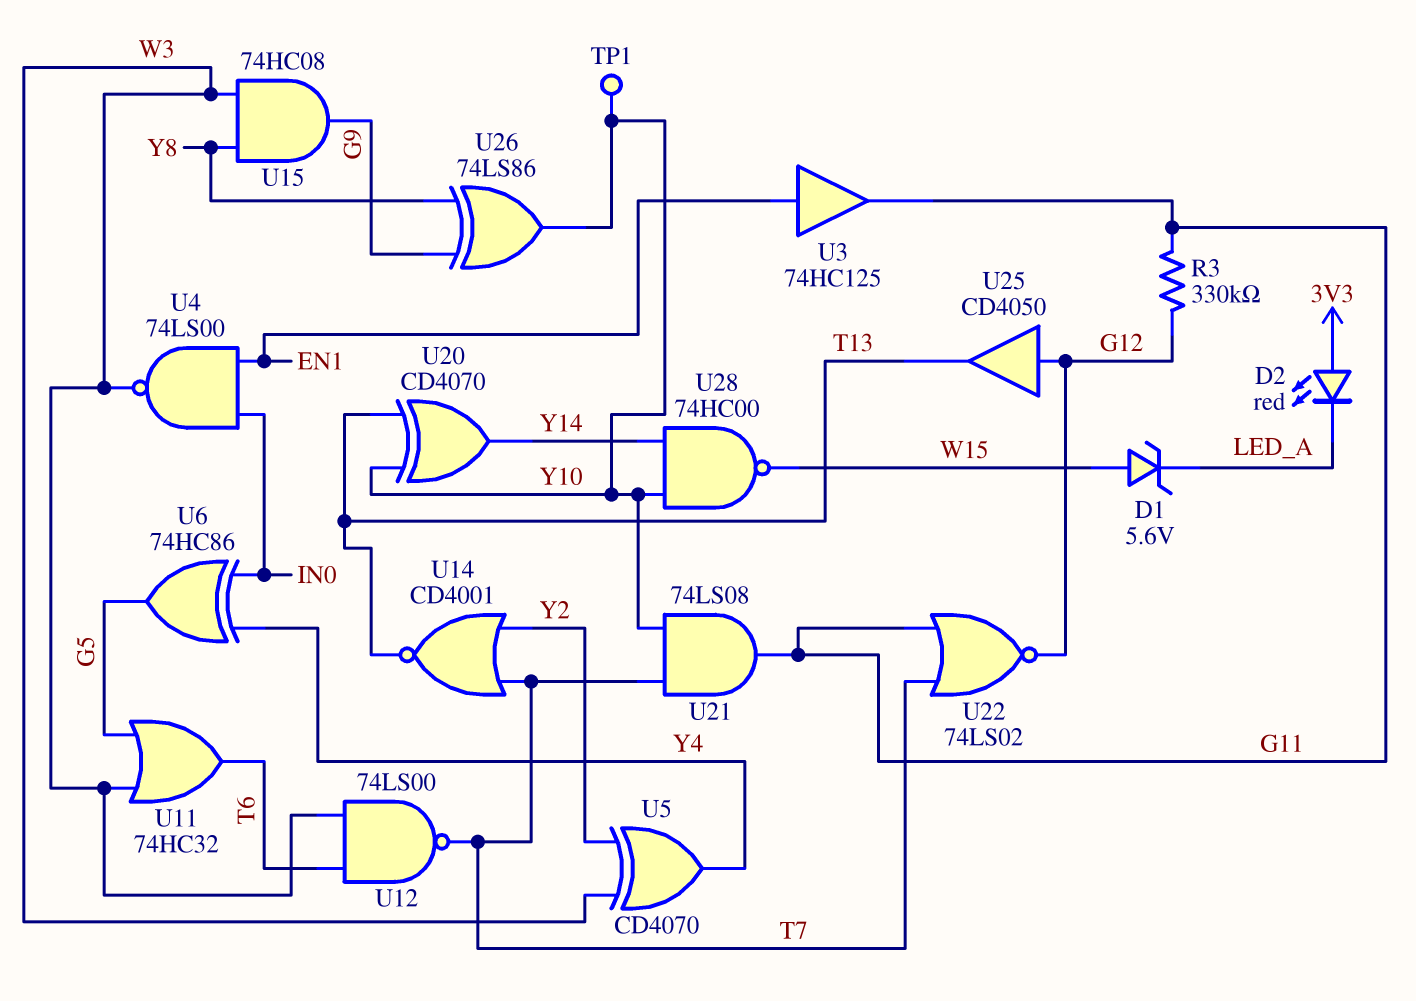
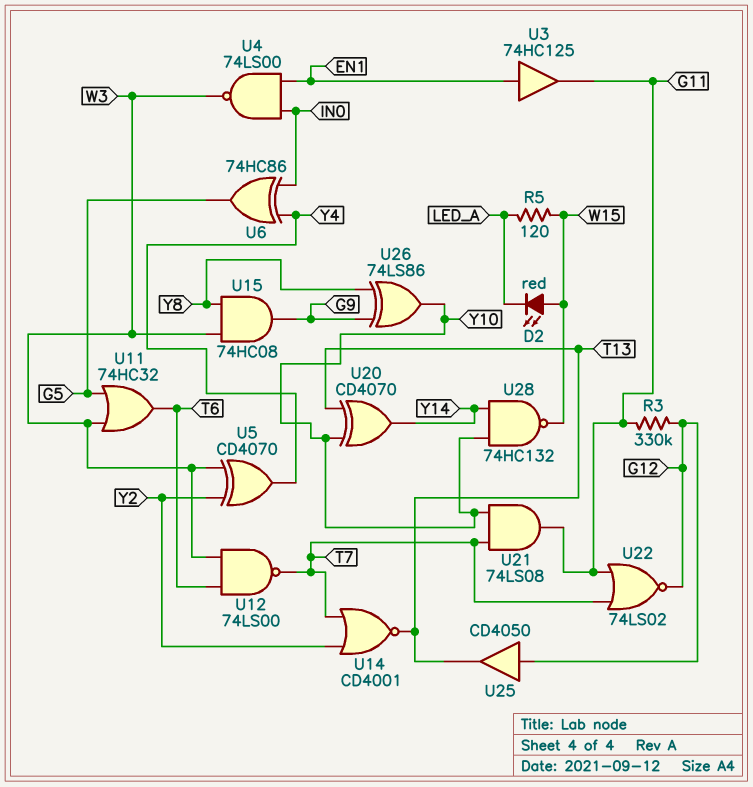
D1: zener 5.6V (A W15, K LED_A) -> none
D2: LED red (A 3V3, K LED_A) -> LED red (A W15, K LED_A)
R5: none -> 120 (LED_A, W15)
TP1: test point (Y10) -> none
U28: NAND 74HC00 (in Y10, in Y14, out W15) -> NAND 74HC132 (in Y10, in Y14, out W15)

